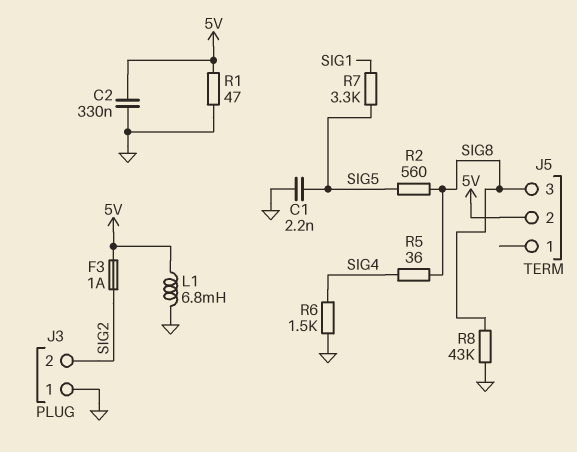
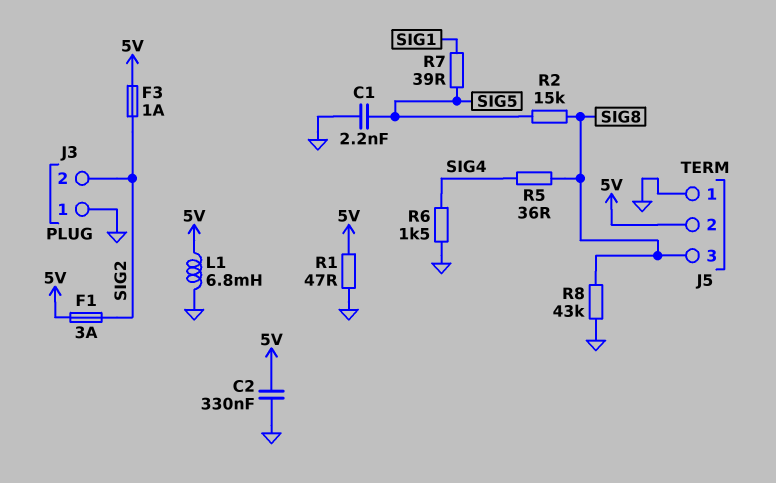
F1: none -> 3A (5V, SIG2)
J5 pin 1: none -> GND
R2: 560 (SIG5, SIG8) -> 15k (SIG5, SIG8)
R7: 3.3k (SIG1, SIG5) -> 39 (SIG1, SIG5)

